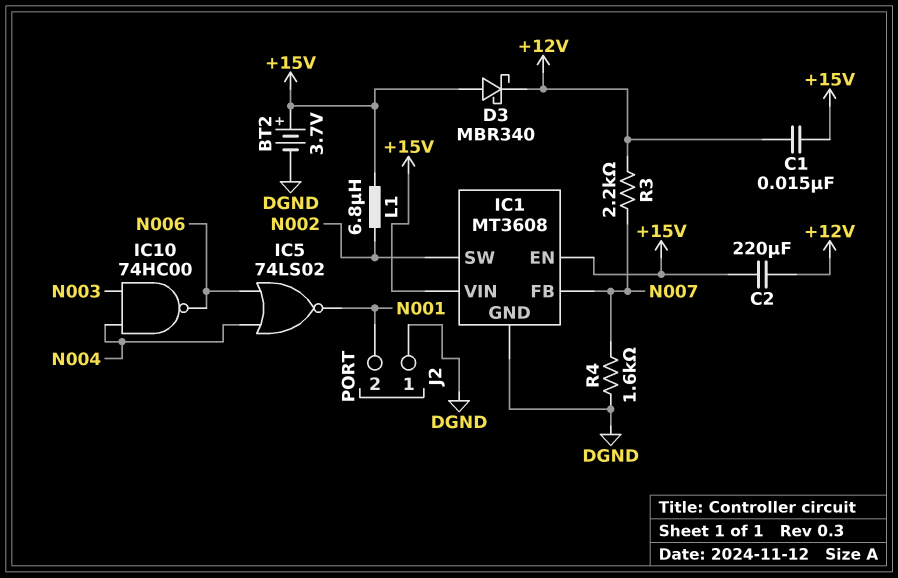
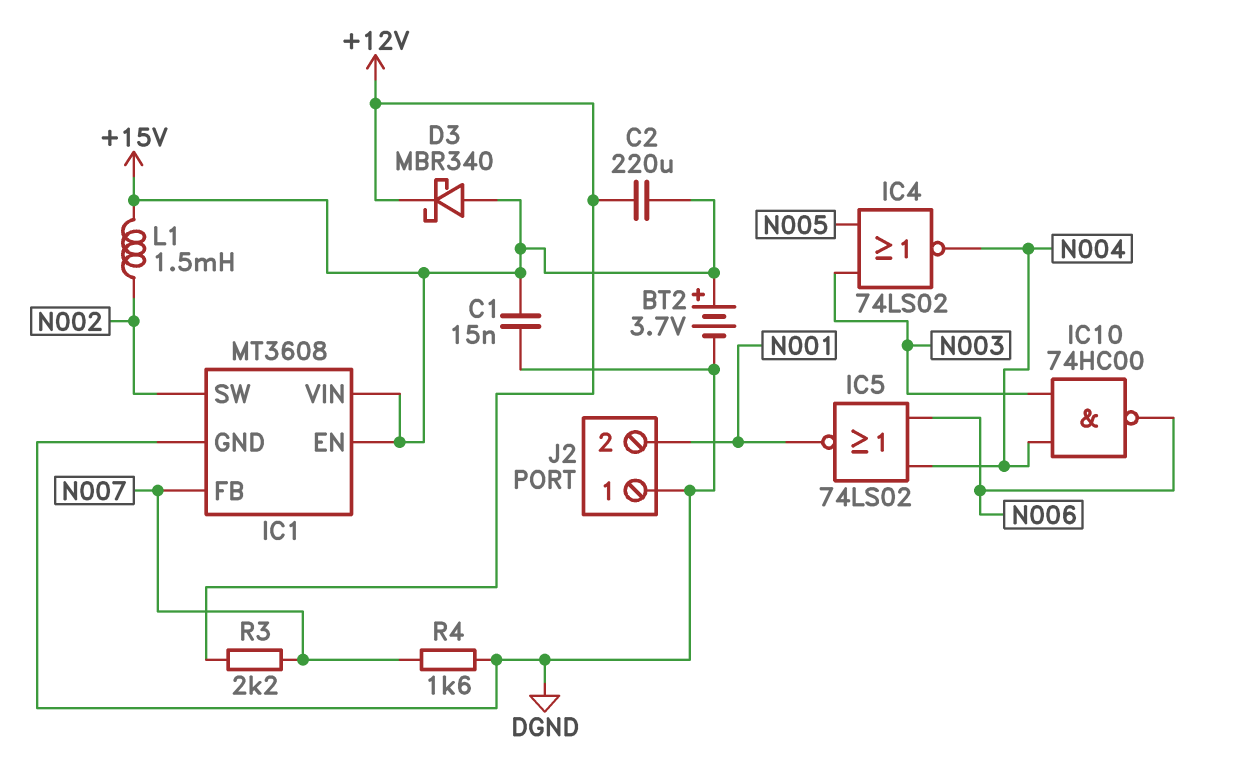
C1: 15nF (+12V, +15V) -> 15nF (+15V, DGND)
IC4: none -> NOR 74LS02 (in N003, in N005, out N004)
L1: 6.8uH (+15V, N002) -> 1.5mH (+15V, N002)

